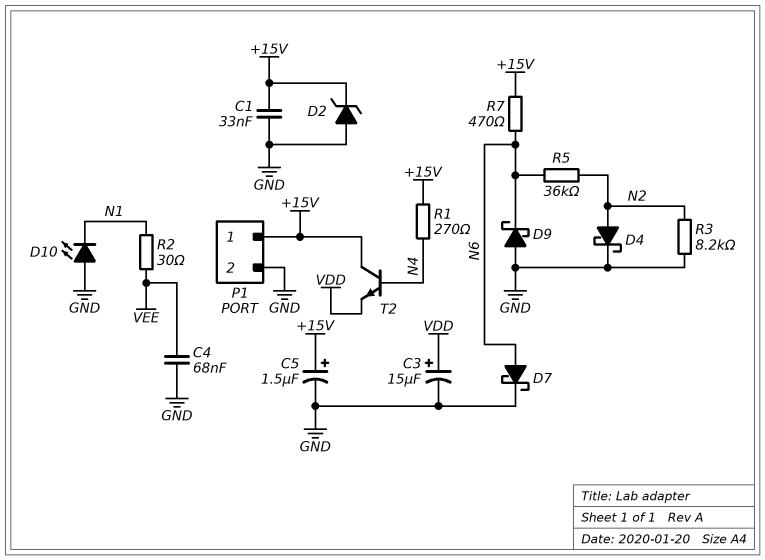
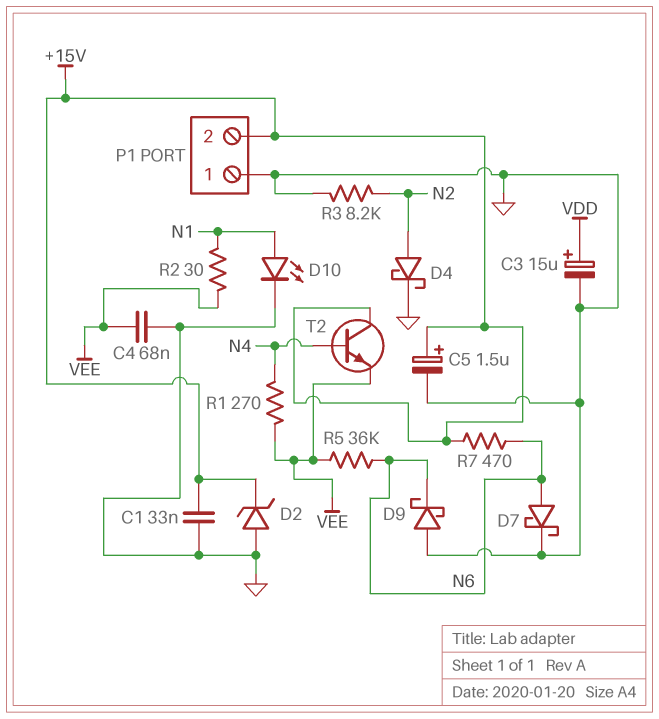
D10: LED (A GND, K N1) -> LED (A N1, K GND)
P1 pin 1: +15V -> GND
P1 pin 2: GND -> +15V
R1: 270 (+15V, N4) -> 270 (N4, VEE)
R5: 36k (N2, N6) -> 36k (N6, VEE)
T2: NPN (B N4, C +15V, E VDD) -> NPN (B N4, C +15V, E VEE)

